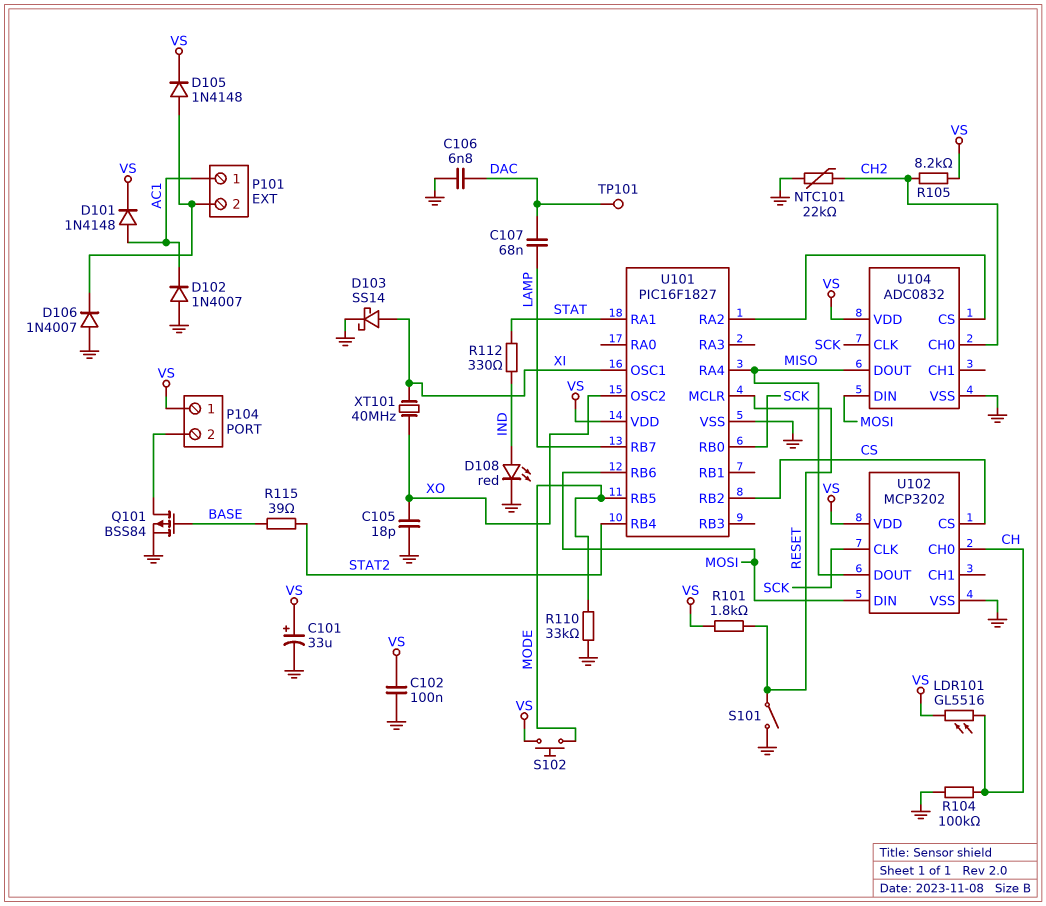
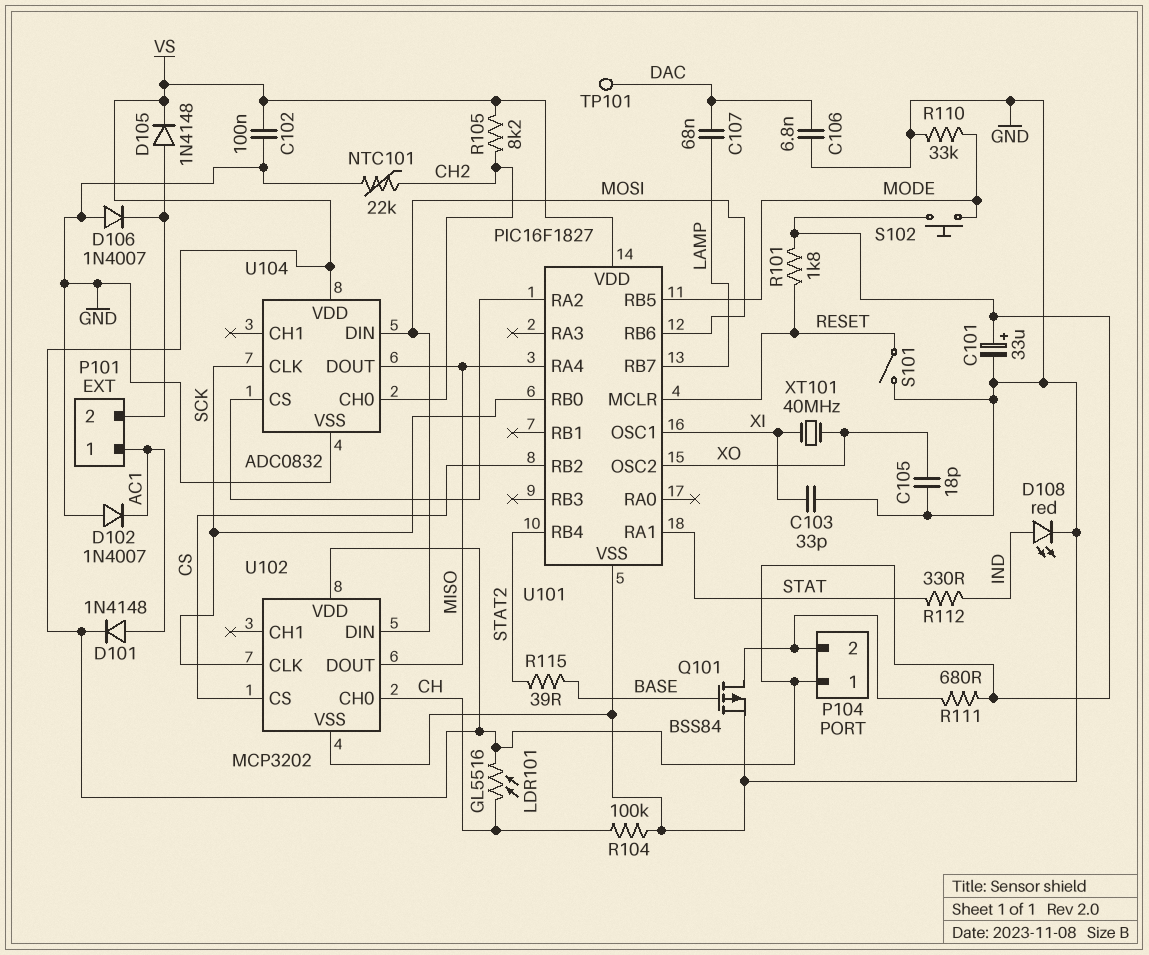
C103: none -> 33pF (GND, XI)
D103: schottky SS14 (A XI, K GND) -> none
R111: none -> 680 (P104/2, VS)

